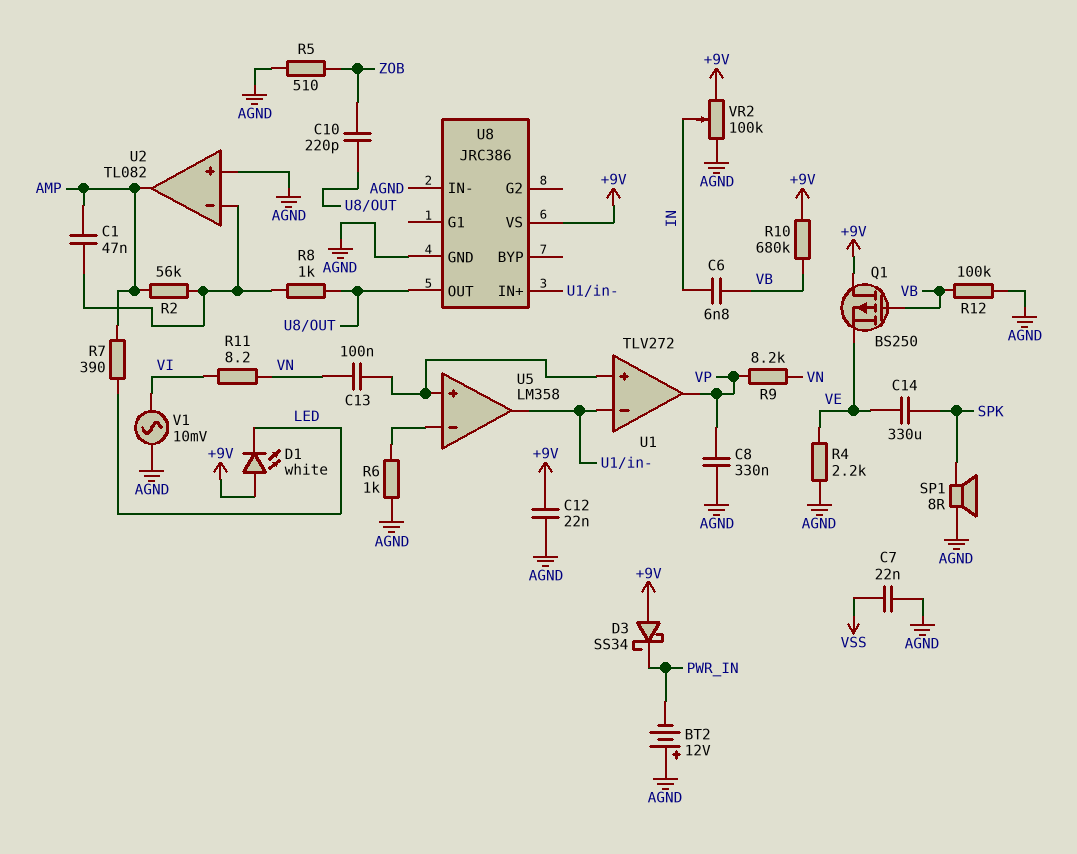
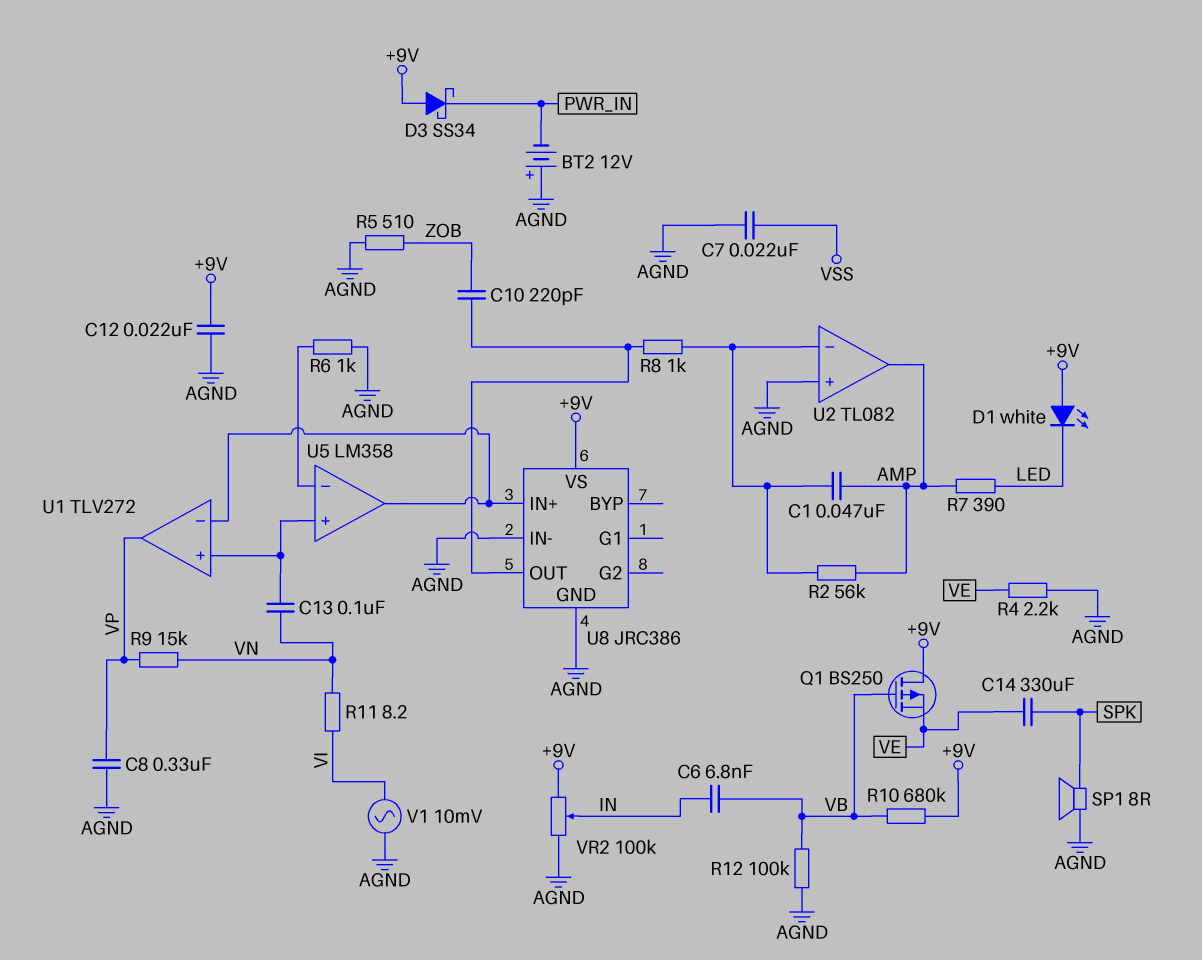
R9: 8.2k (VN, VP) -> 15k (VN, VP)

